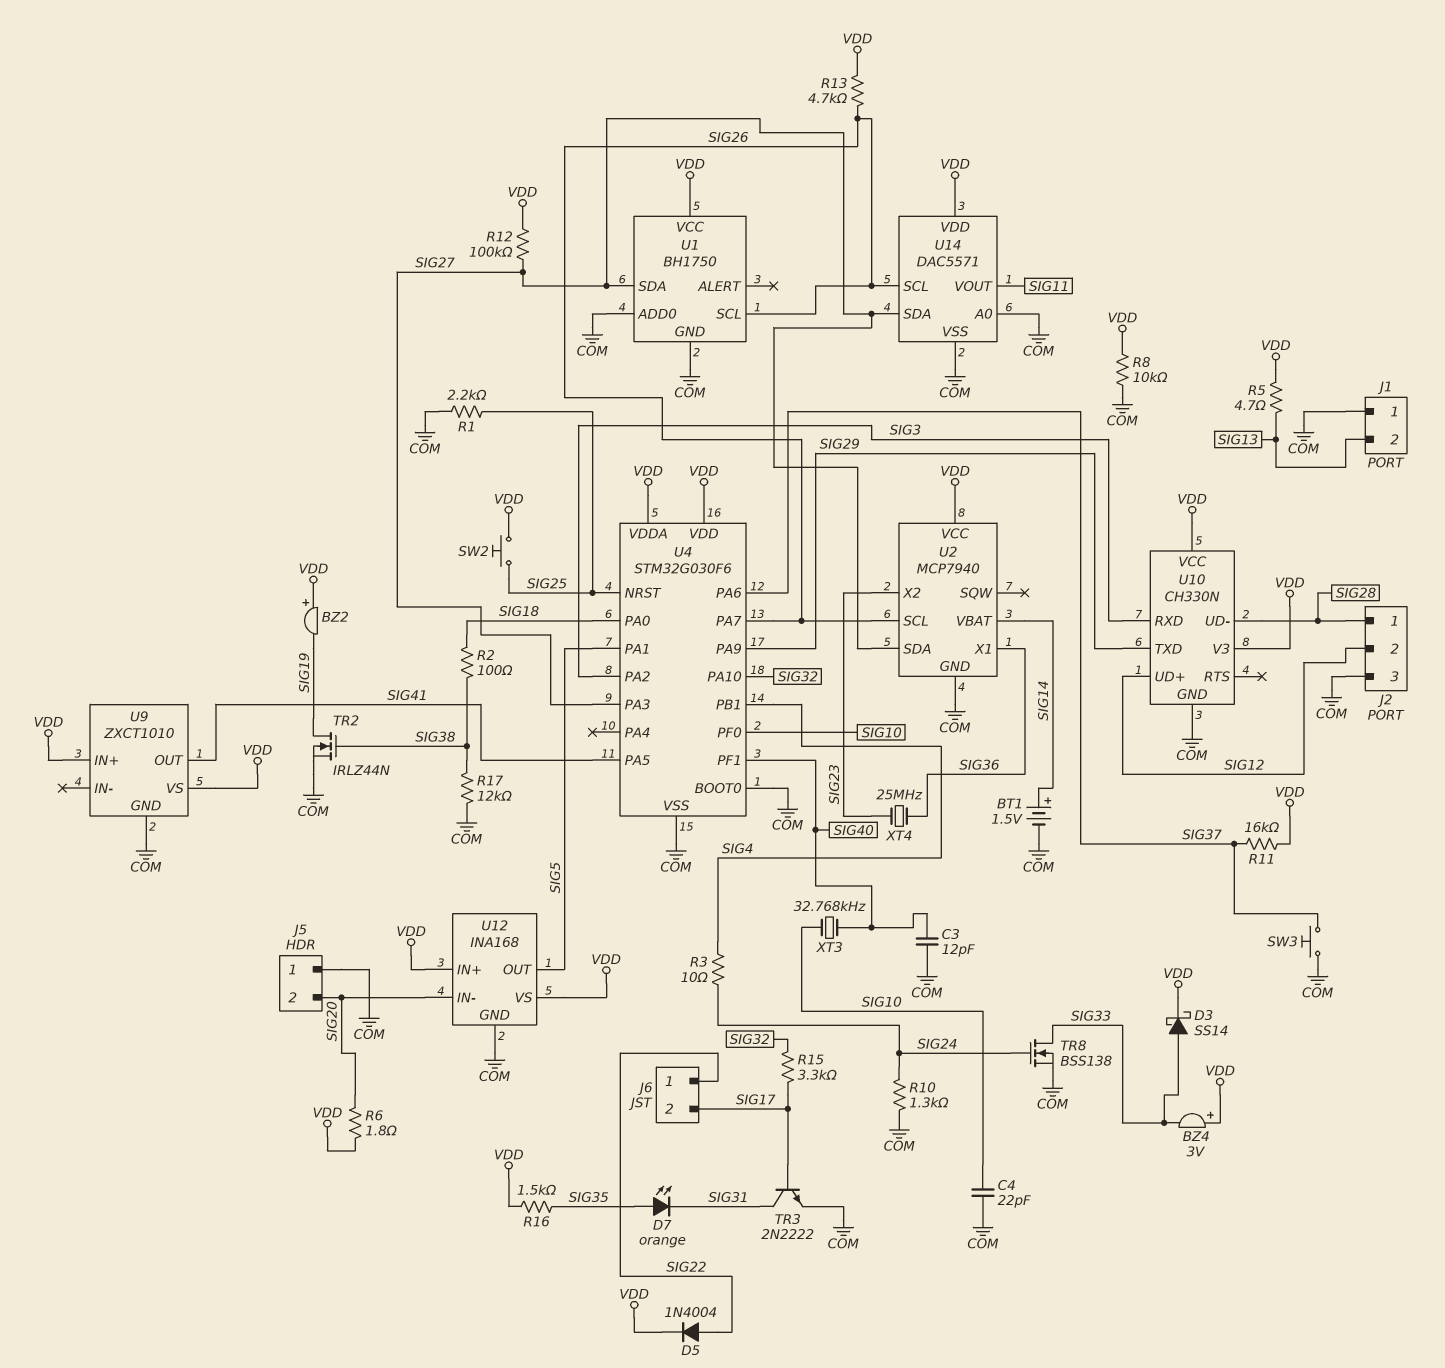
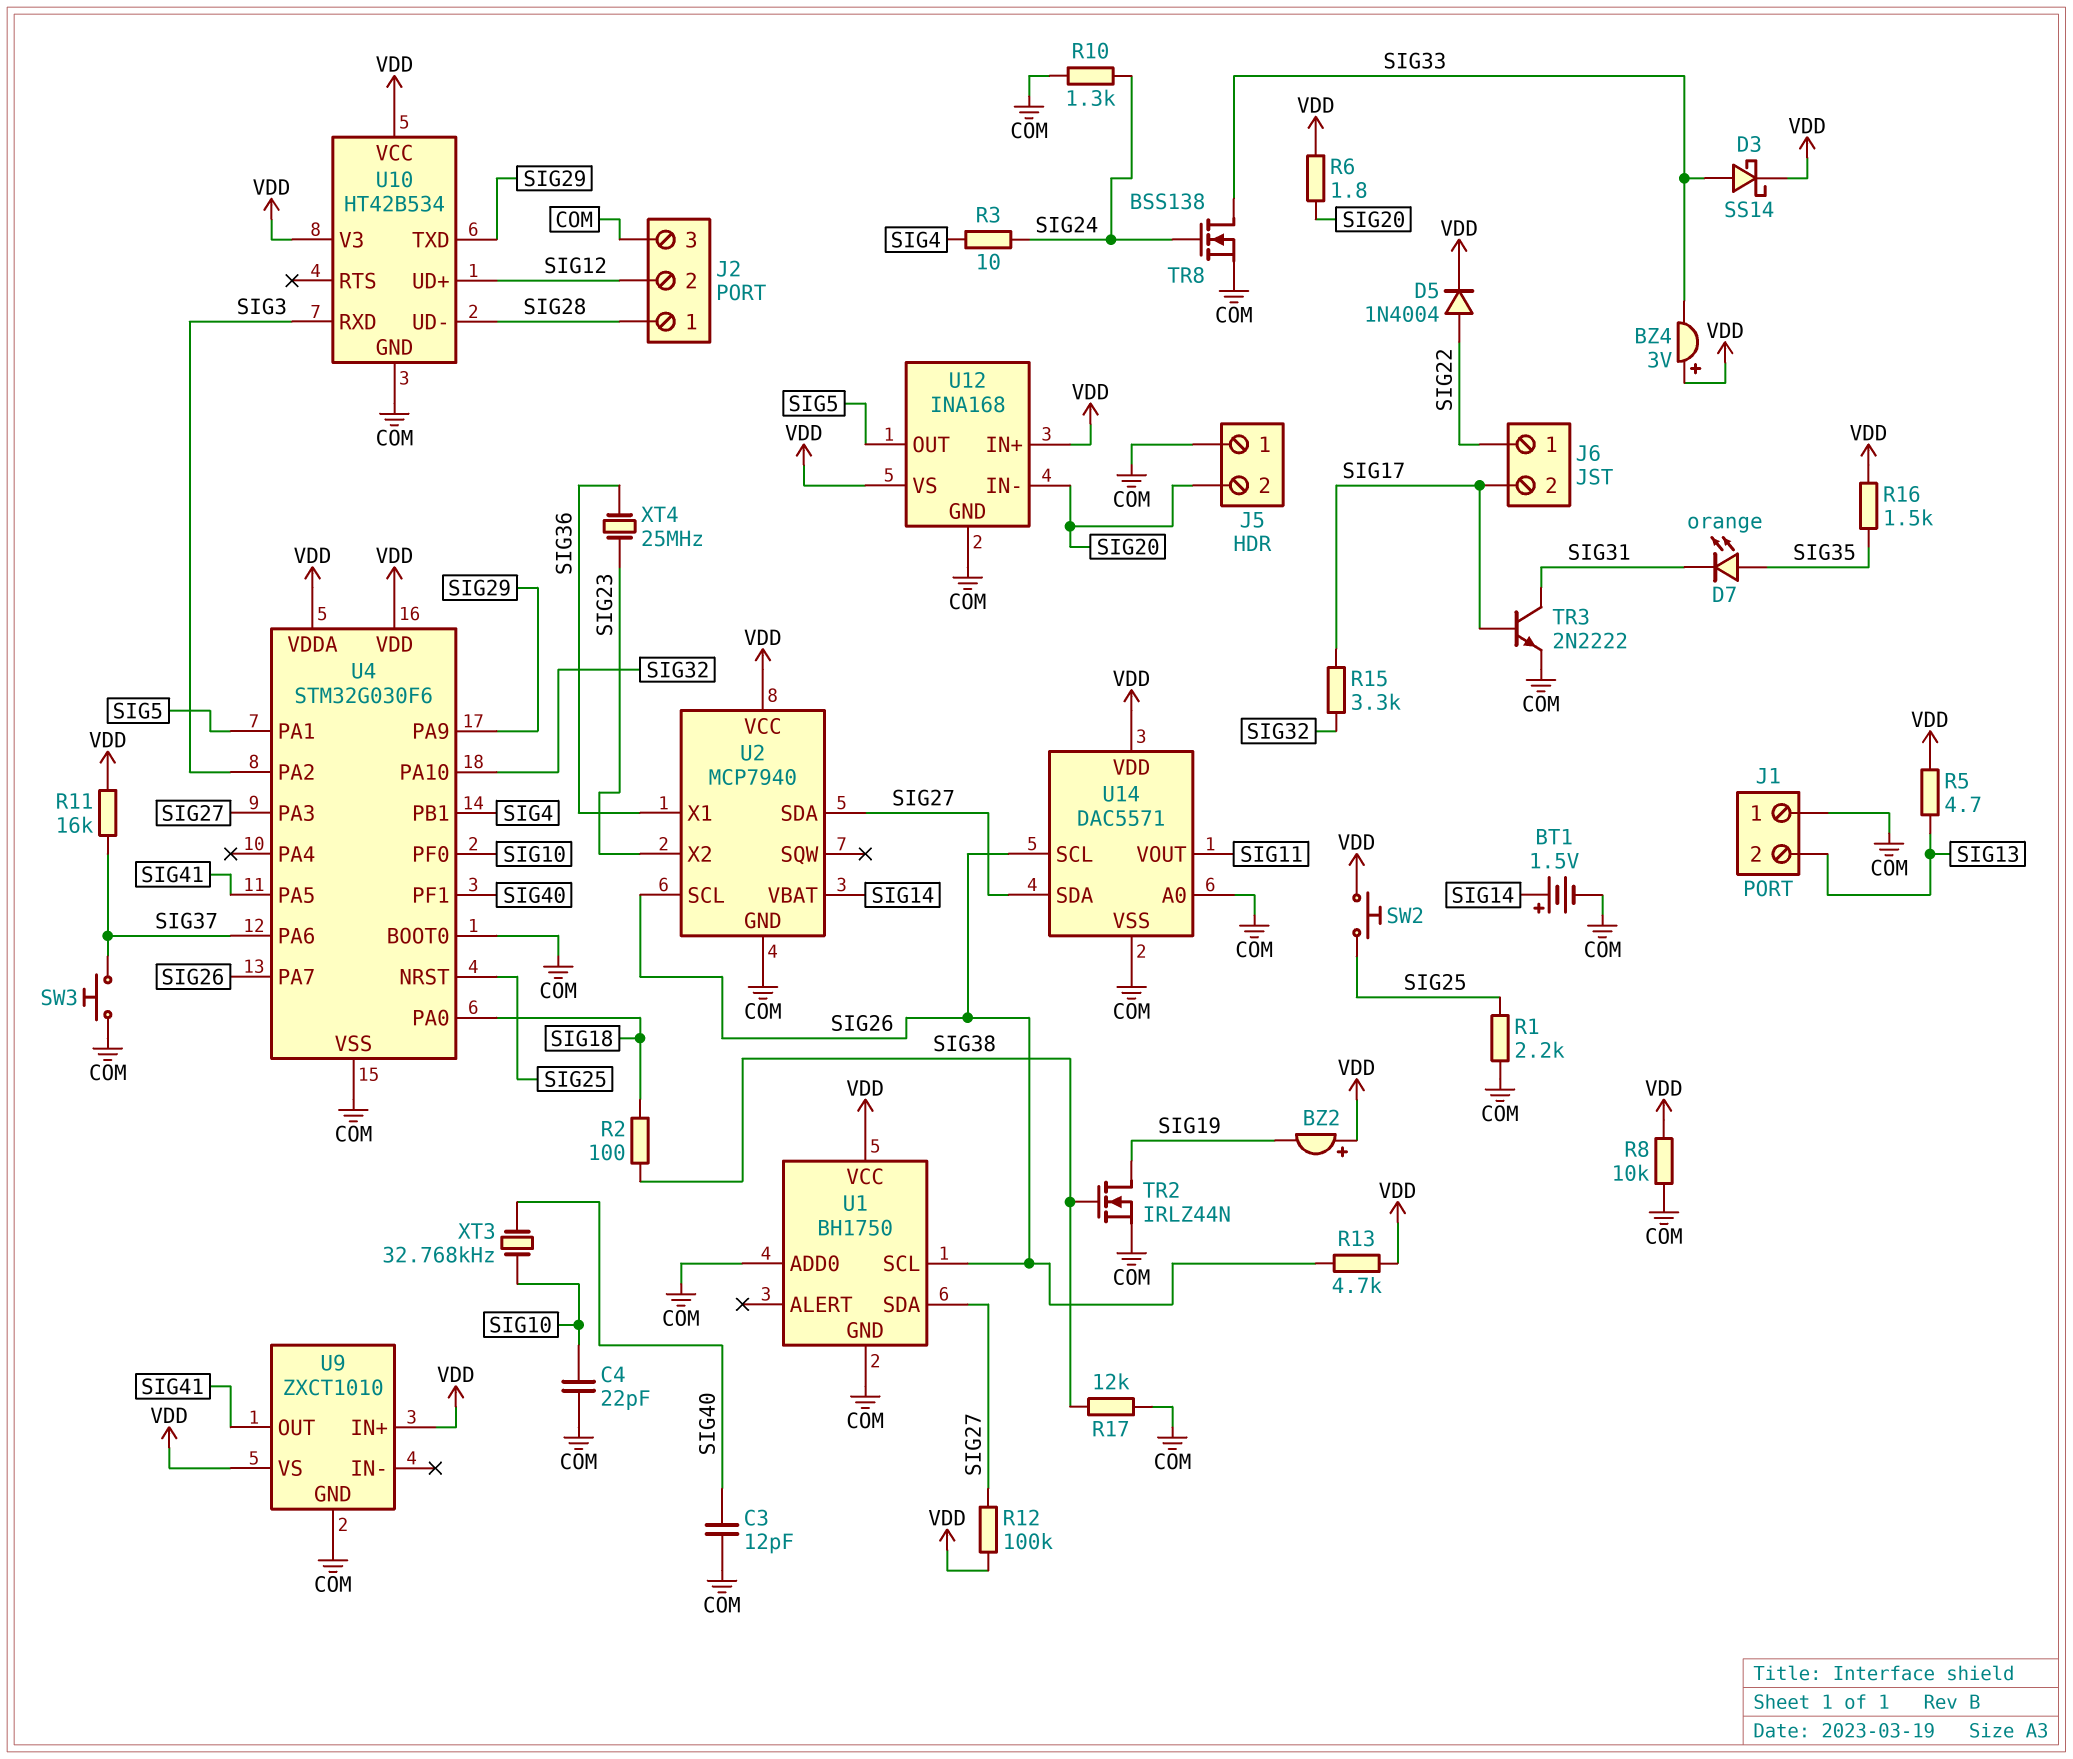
U10: CH330N -> HT42B534

